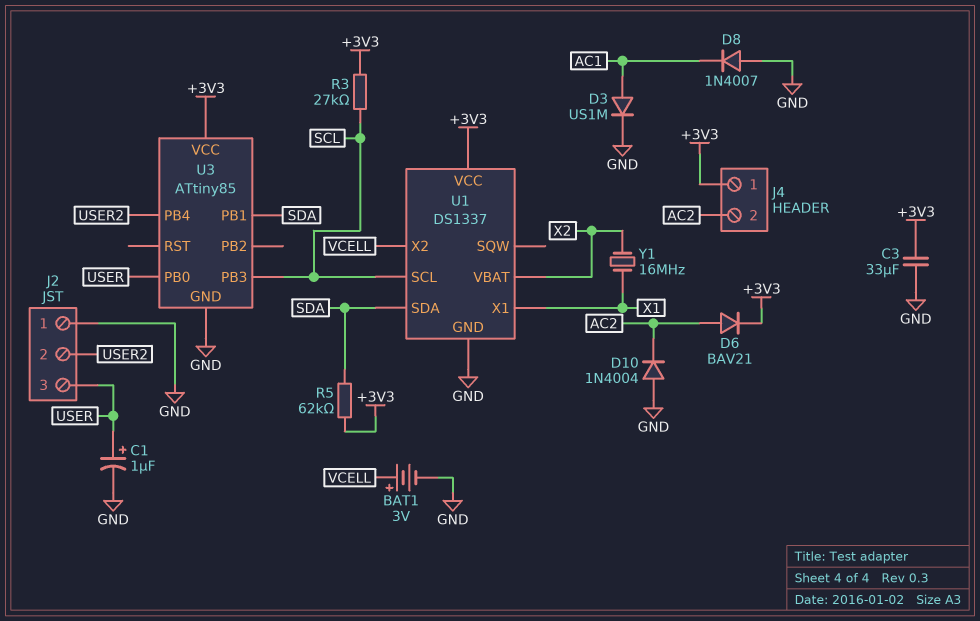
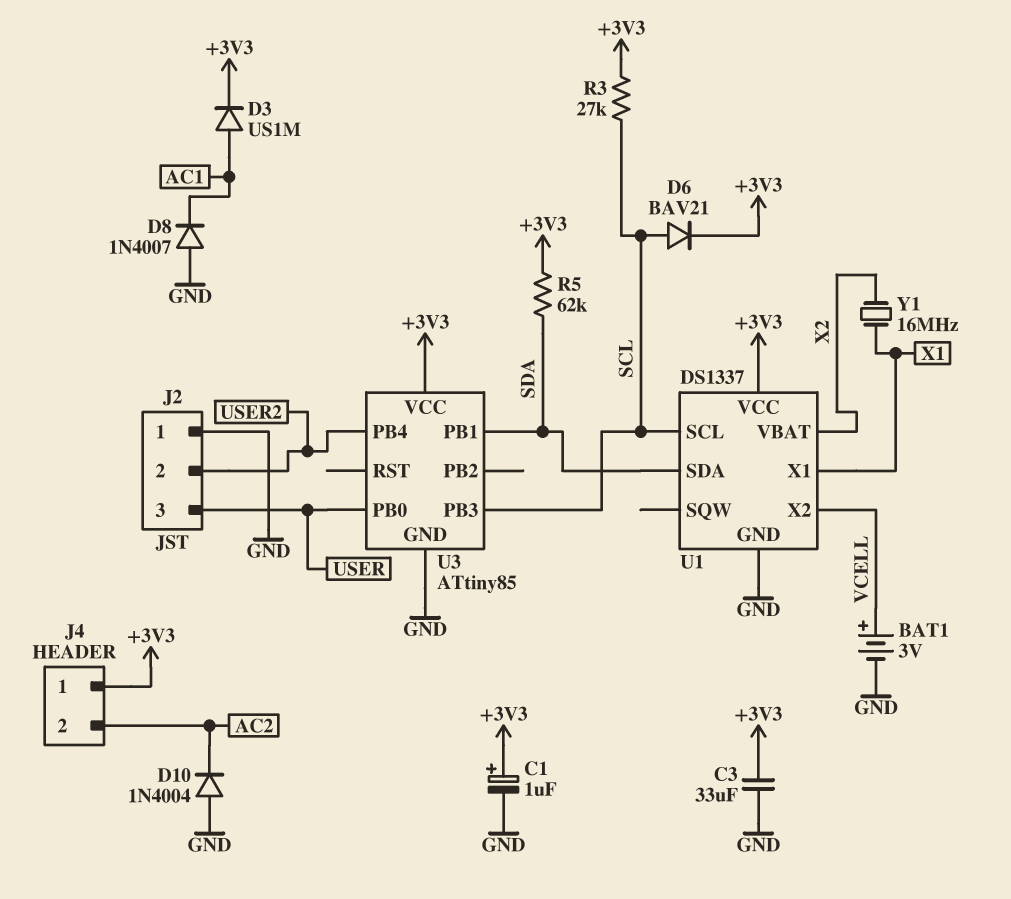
C1: 1uF (plus USER, minus GND) -> 1uF (plus +3V3, minus GND)
D3: diode US1M (A AC1, K GND) -> diode US1M (A AC1, K +3V3)
D6: diode BAV21 (A AC2, K +3V3) -> diode BAV21 (A SCL, K +3V3)

